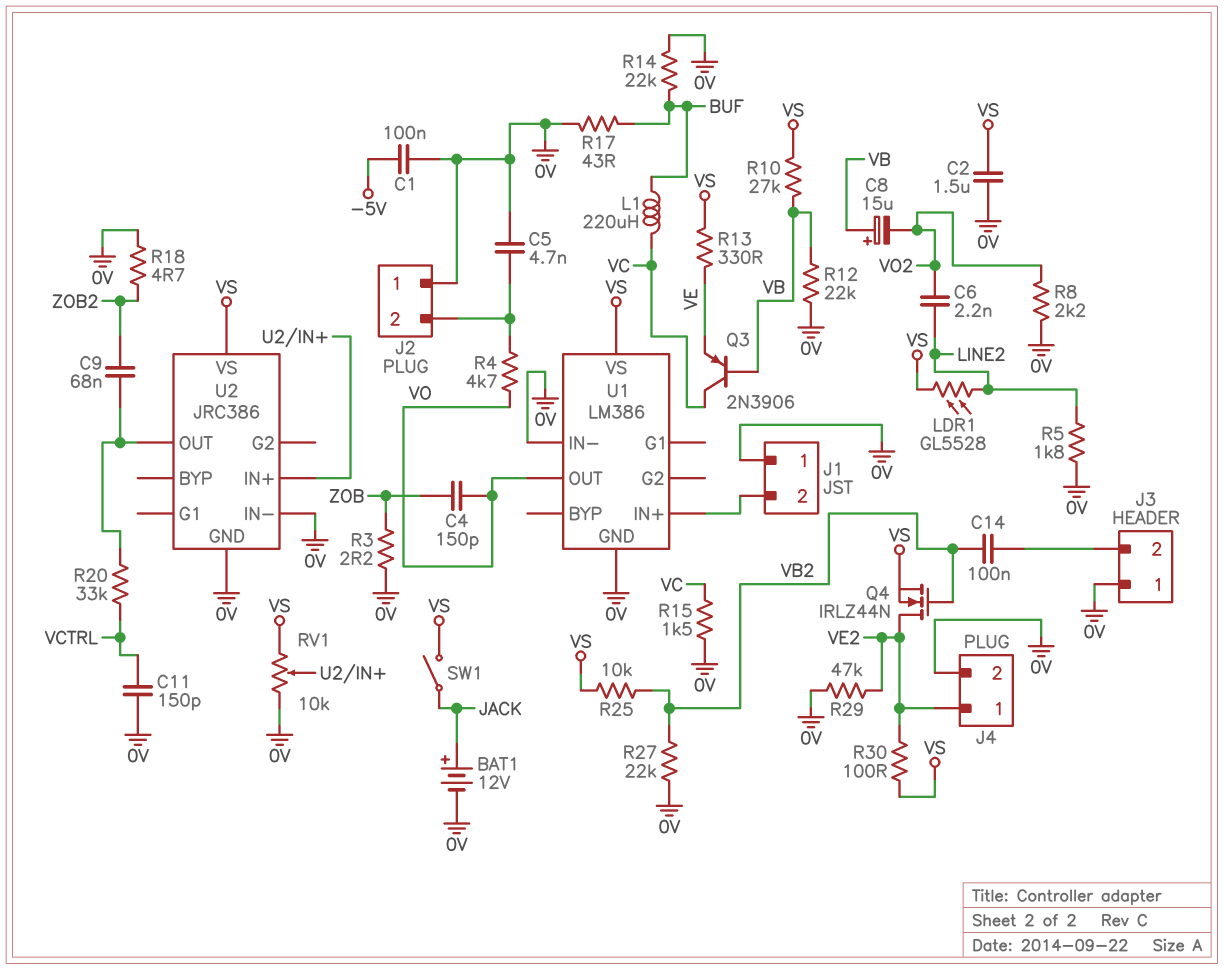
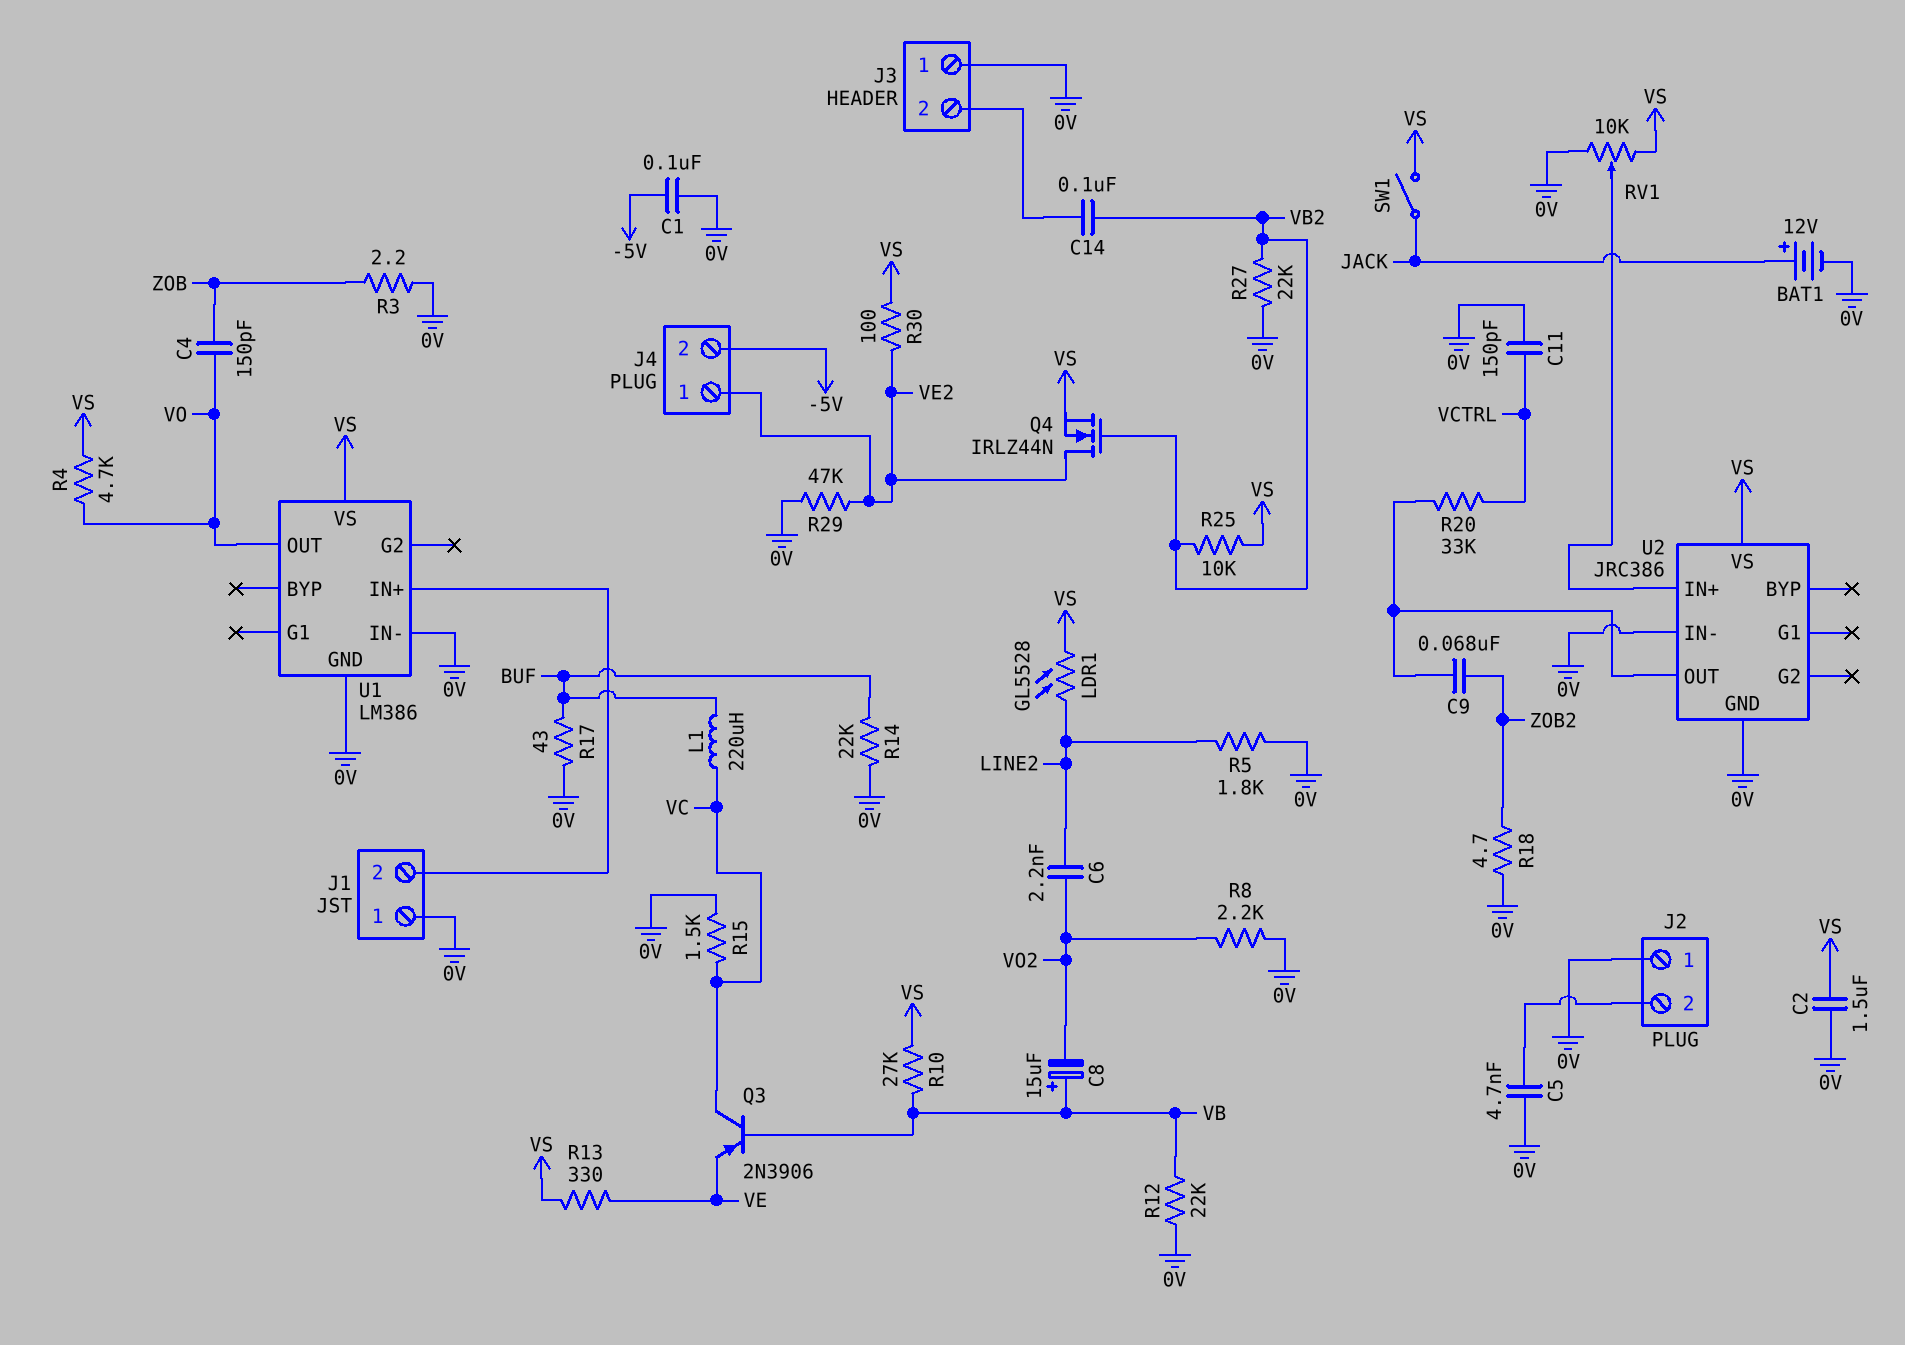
J4 pin 2: 0V -> -5V
R4: 4.7k (J2/2, VO) -> 4.7k (VO, VS)

